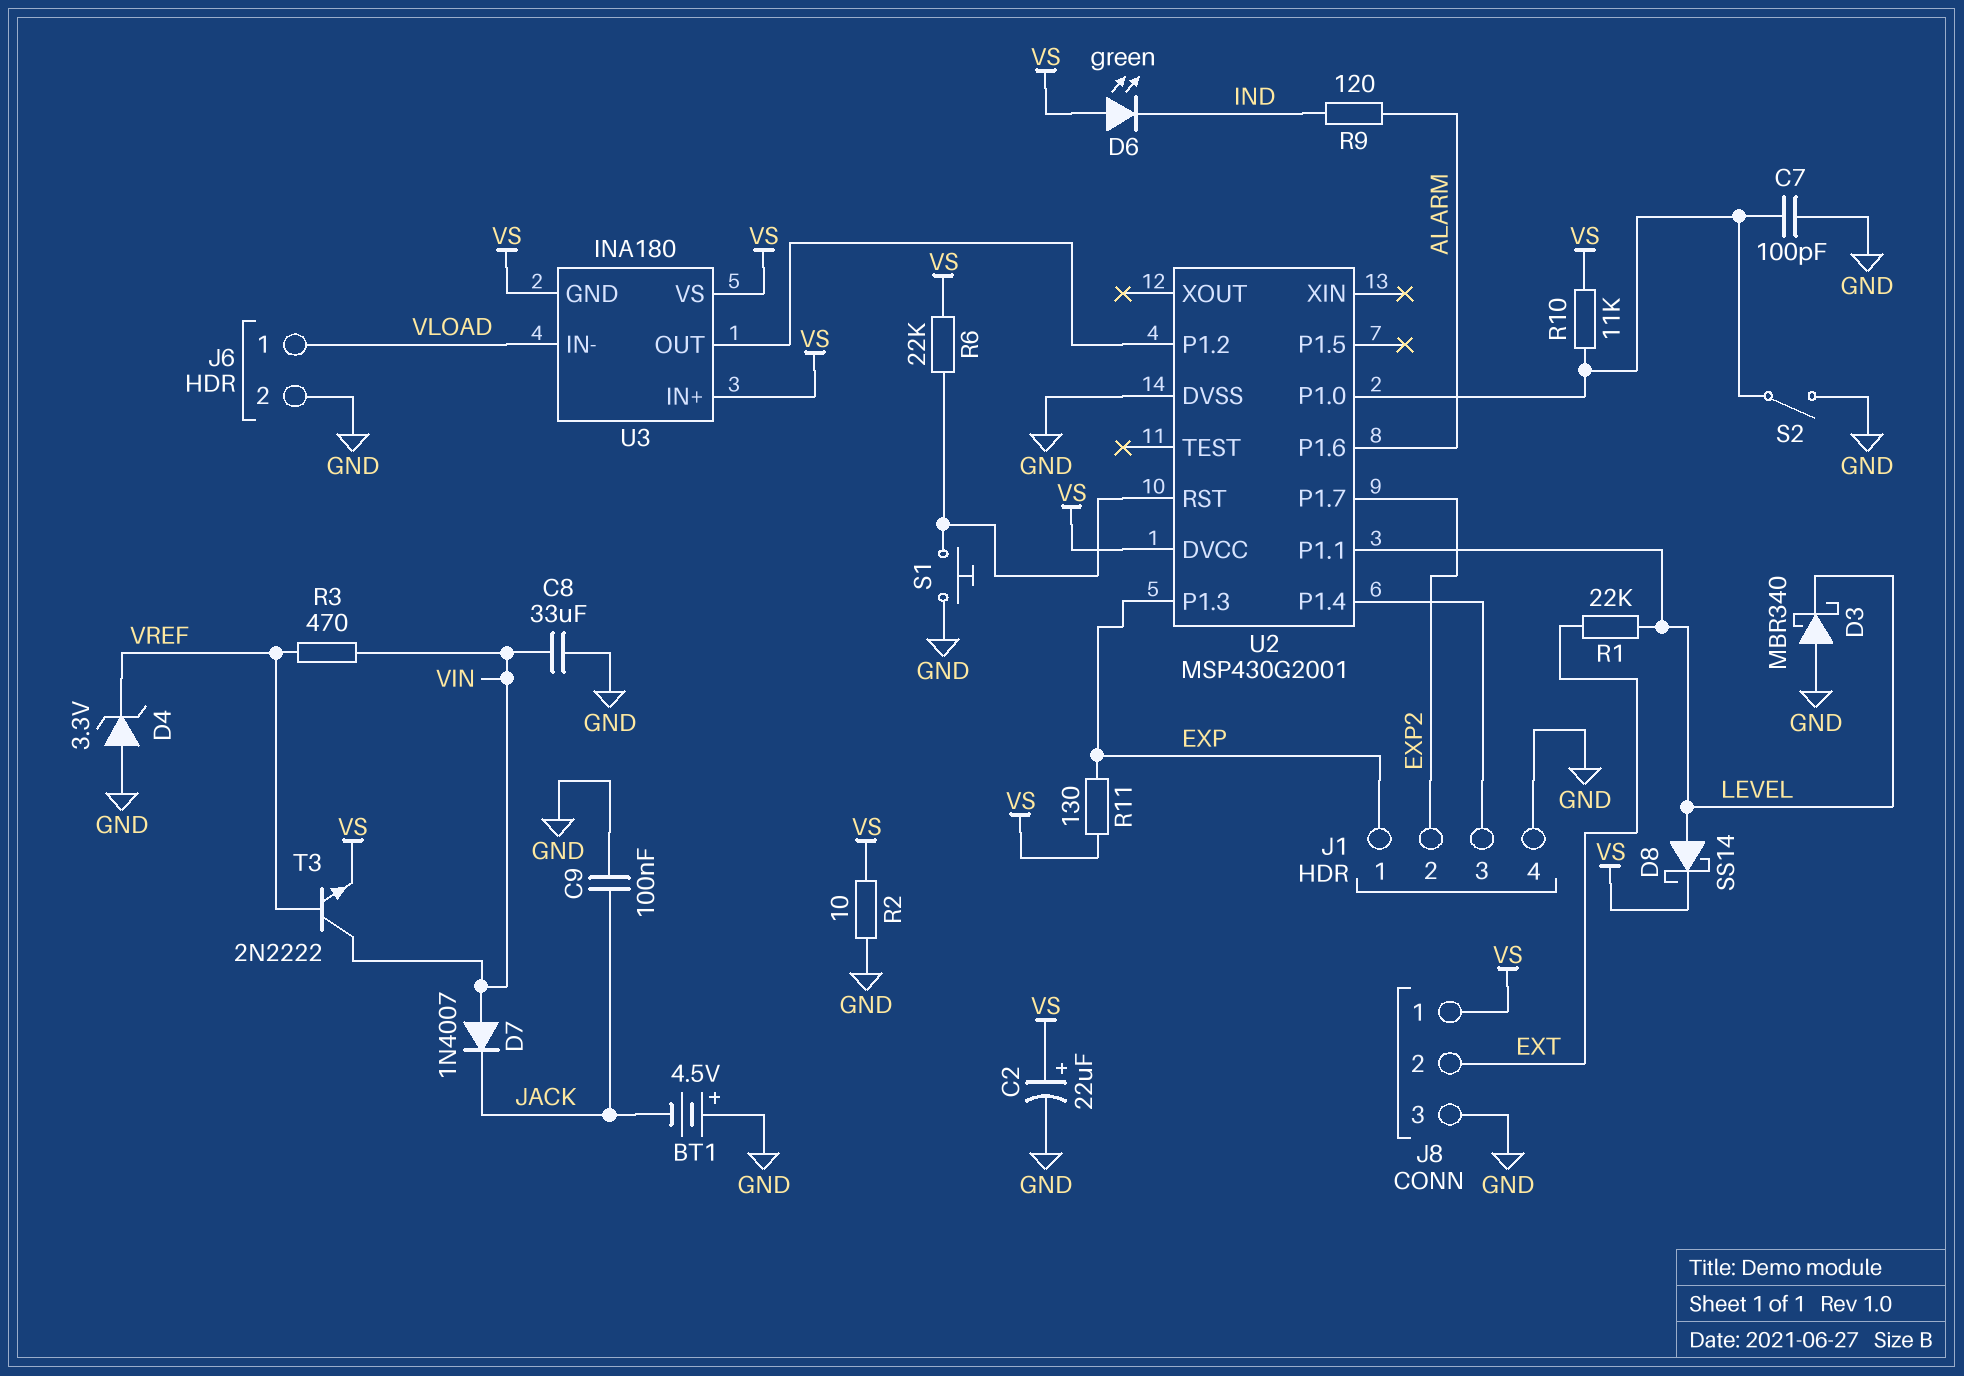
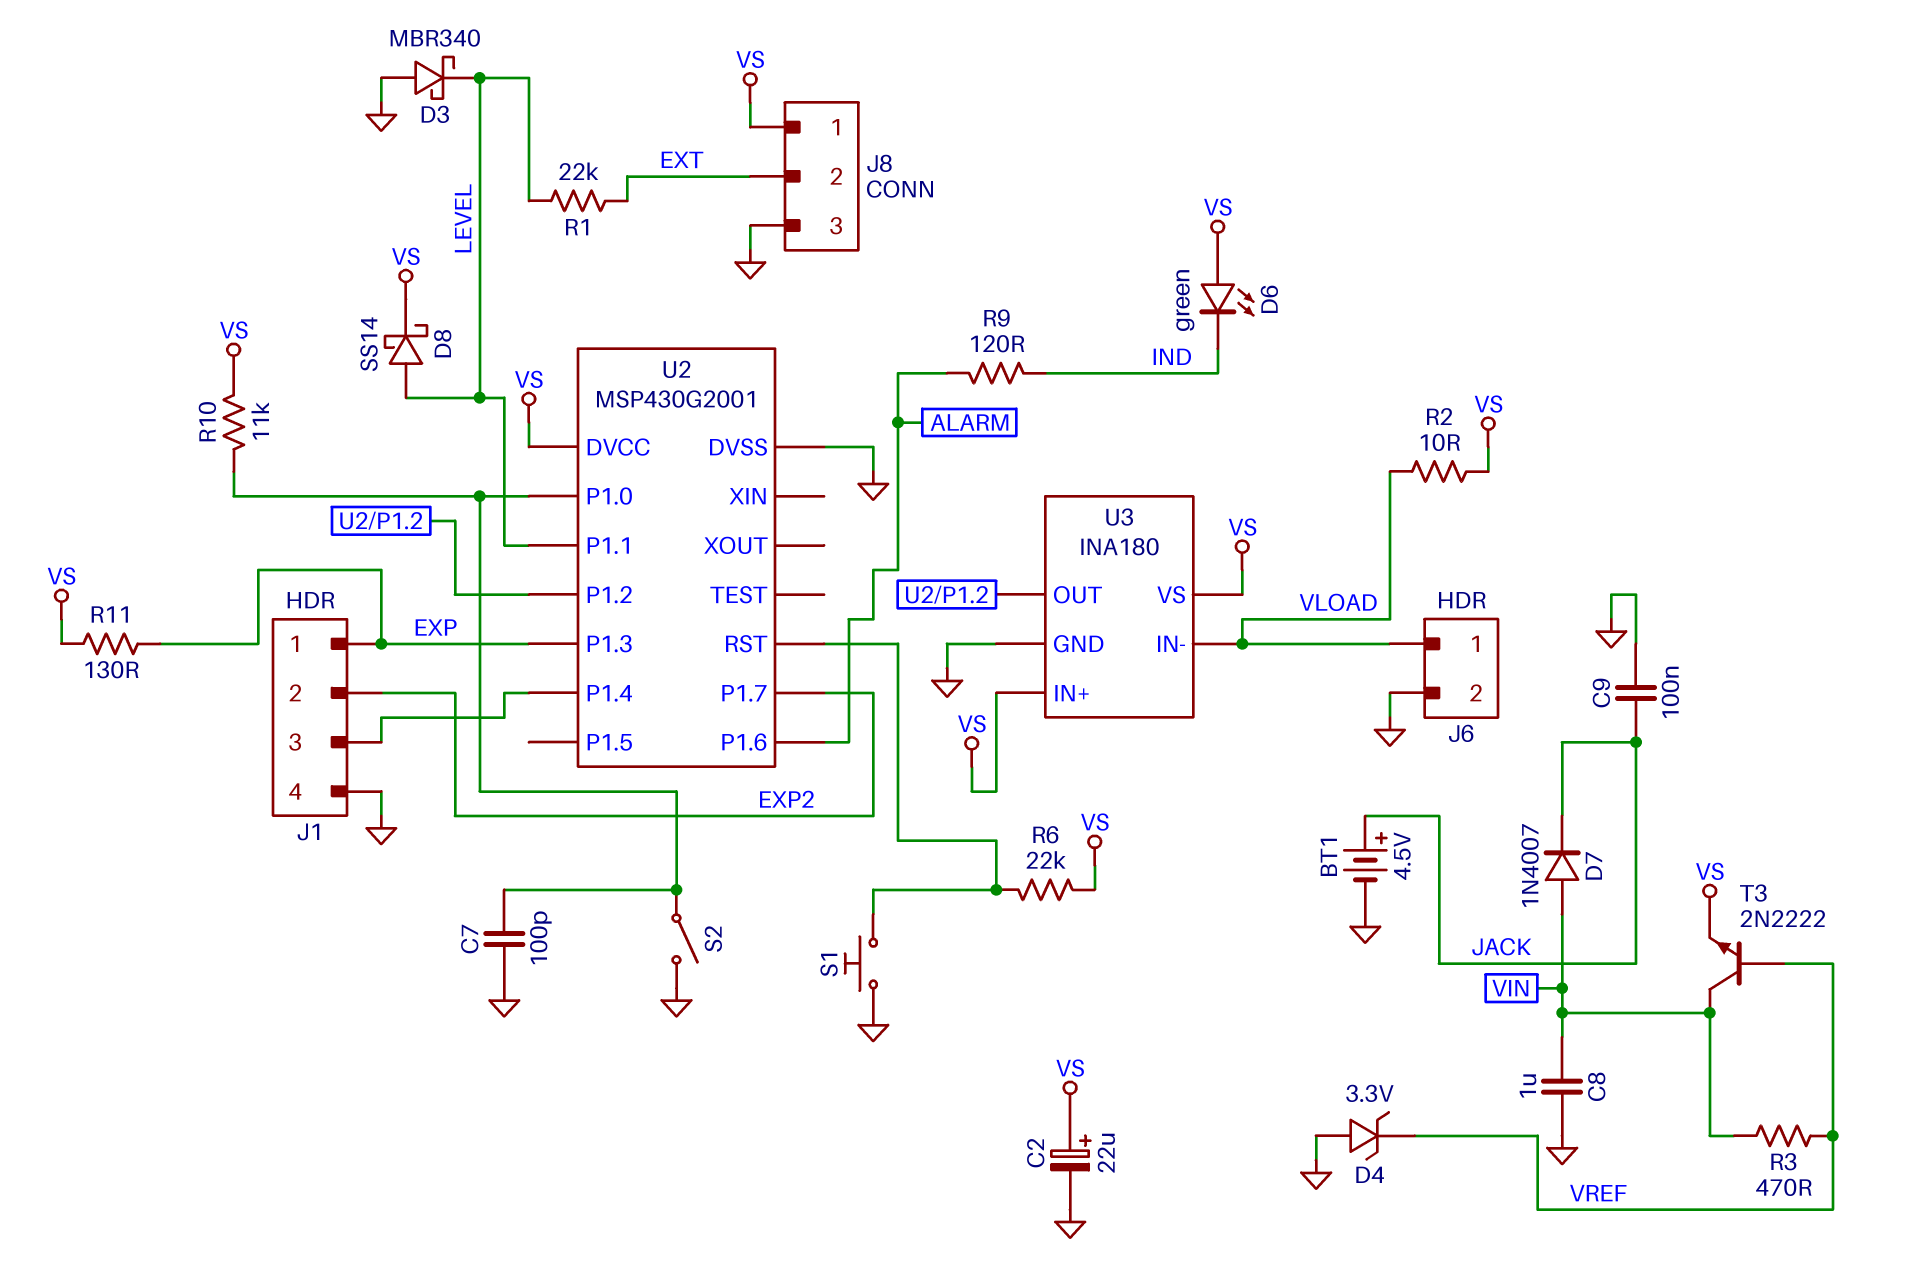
BT1: 4.5V (plus GND, minus JACK) -> 4.5V (plus JACK, minus GND)
C8: 33uF (GND, VIN) -> 1uF (GND, VIN)
R2: 10 (GND, VS) -> 10 (VLOAD, VS)
U3 pin GND: VS -> GND

